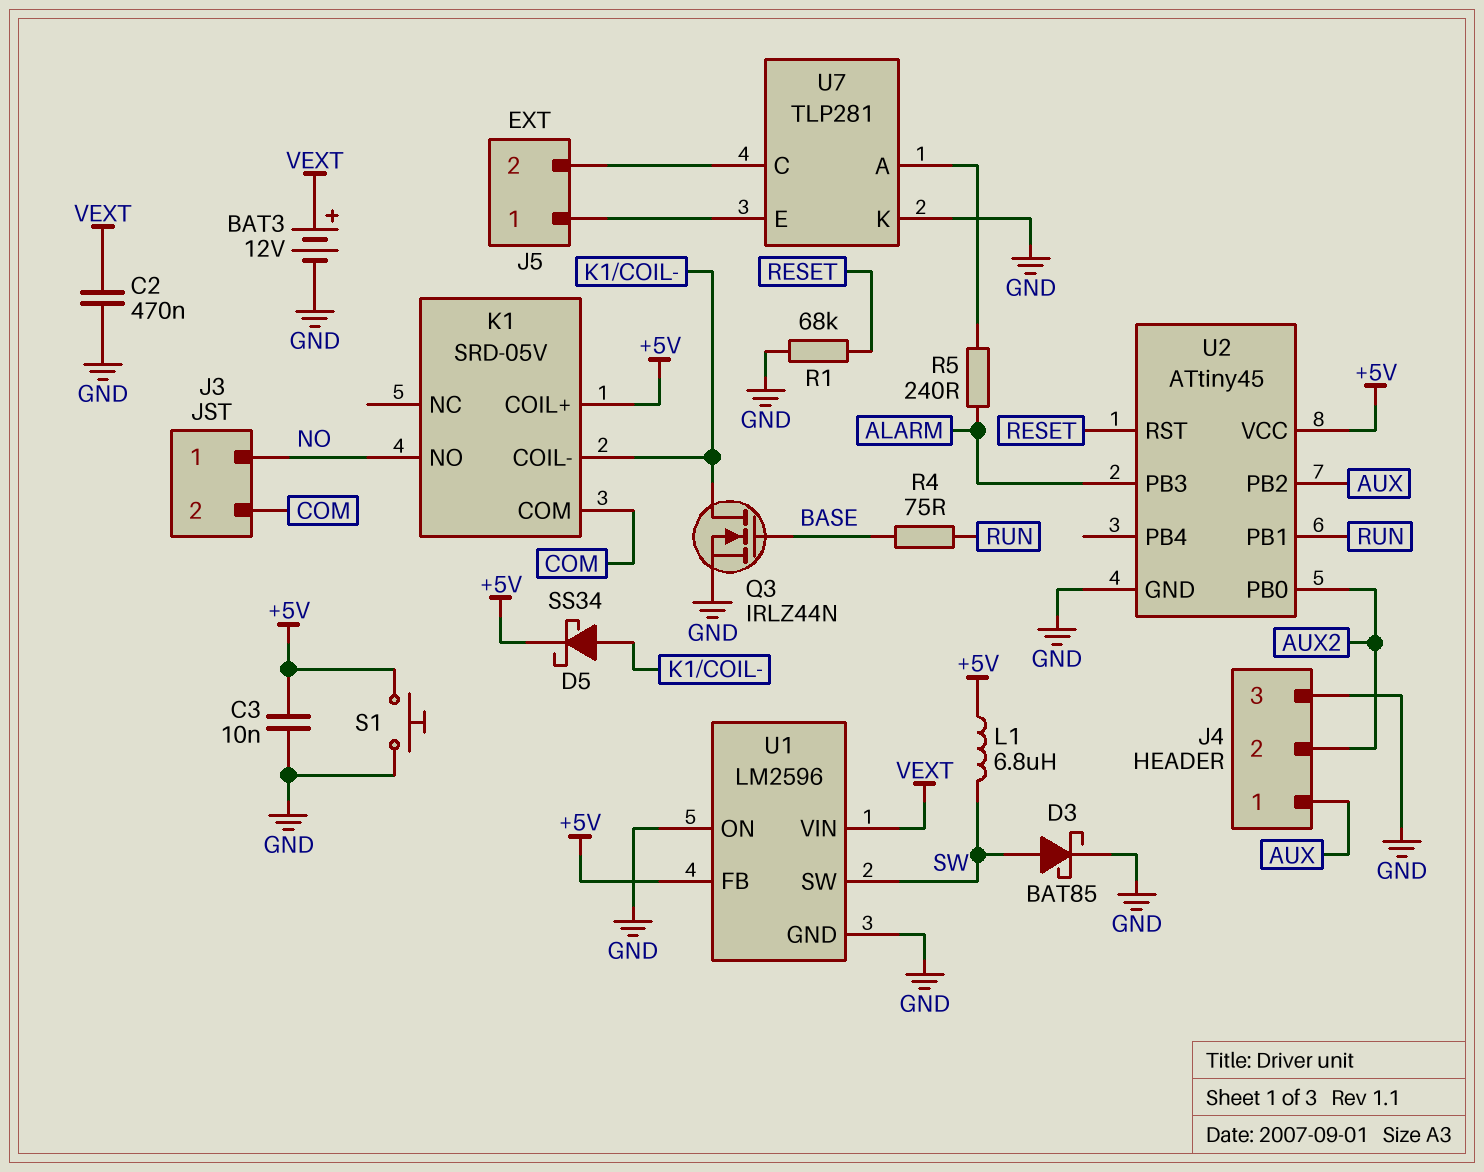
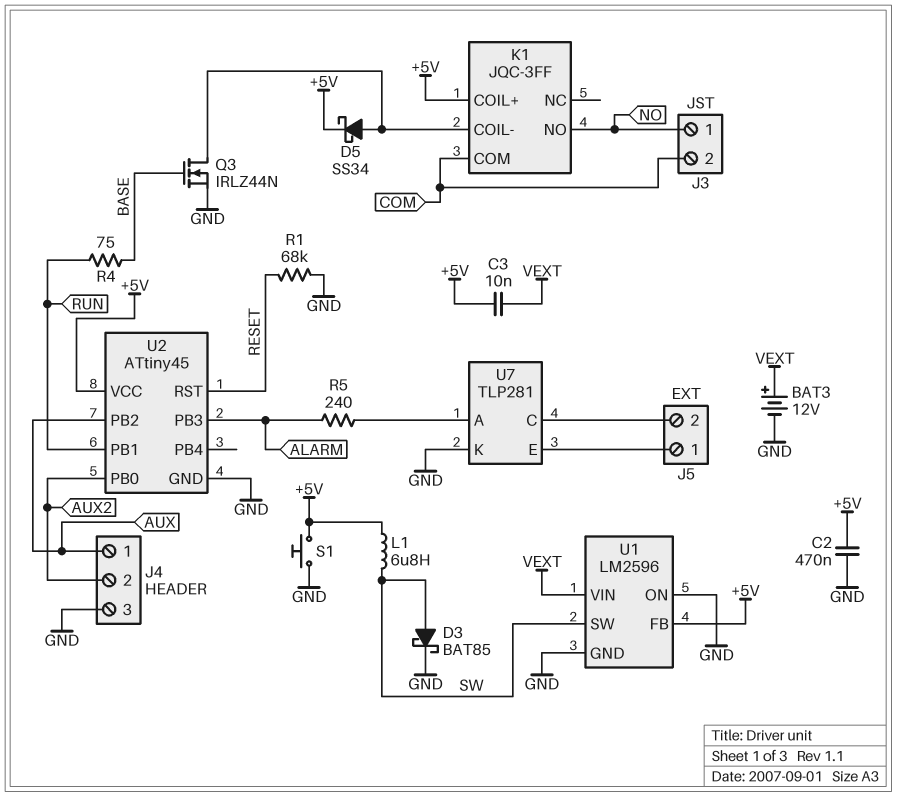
C2: 470nF (GND, VEXT) -> 470nF (+5V, GND)
C3: 10nF (+5V, GND) -> 10nF (+5V, VEXT)
K1: SRD-05V -> JQC-3FF

